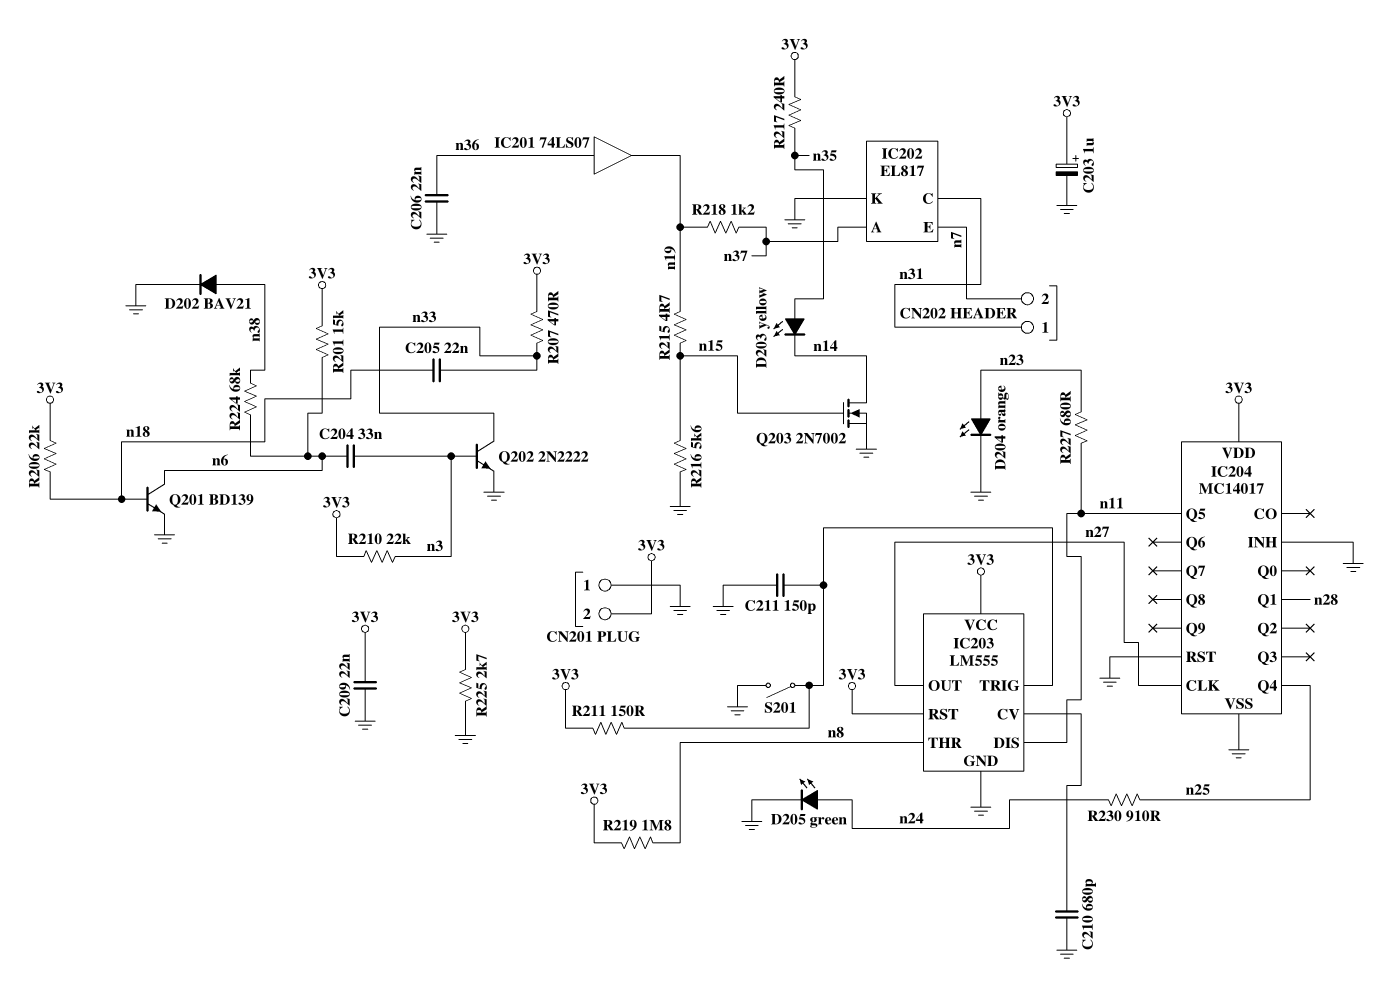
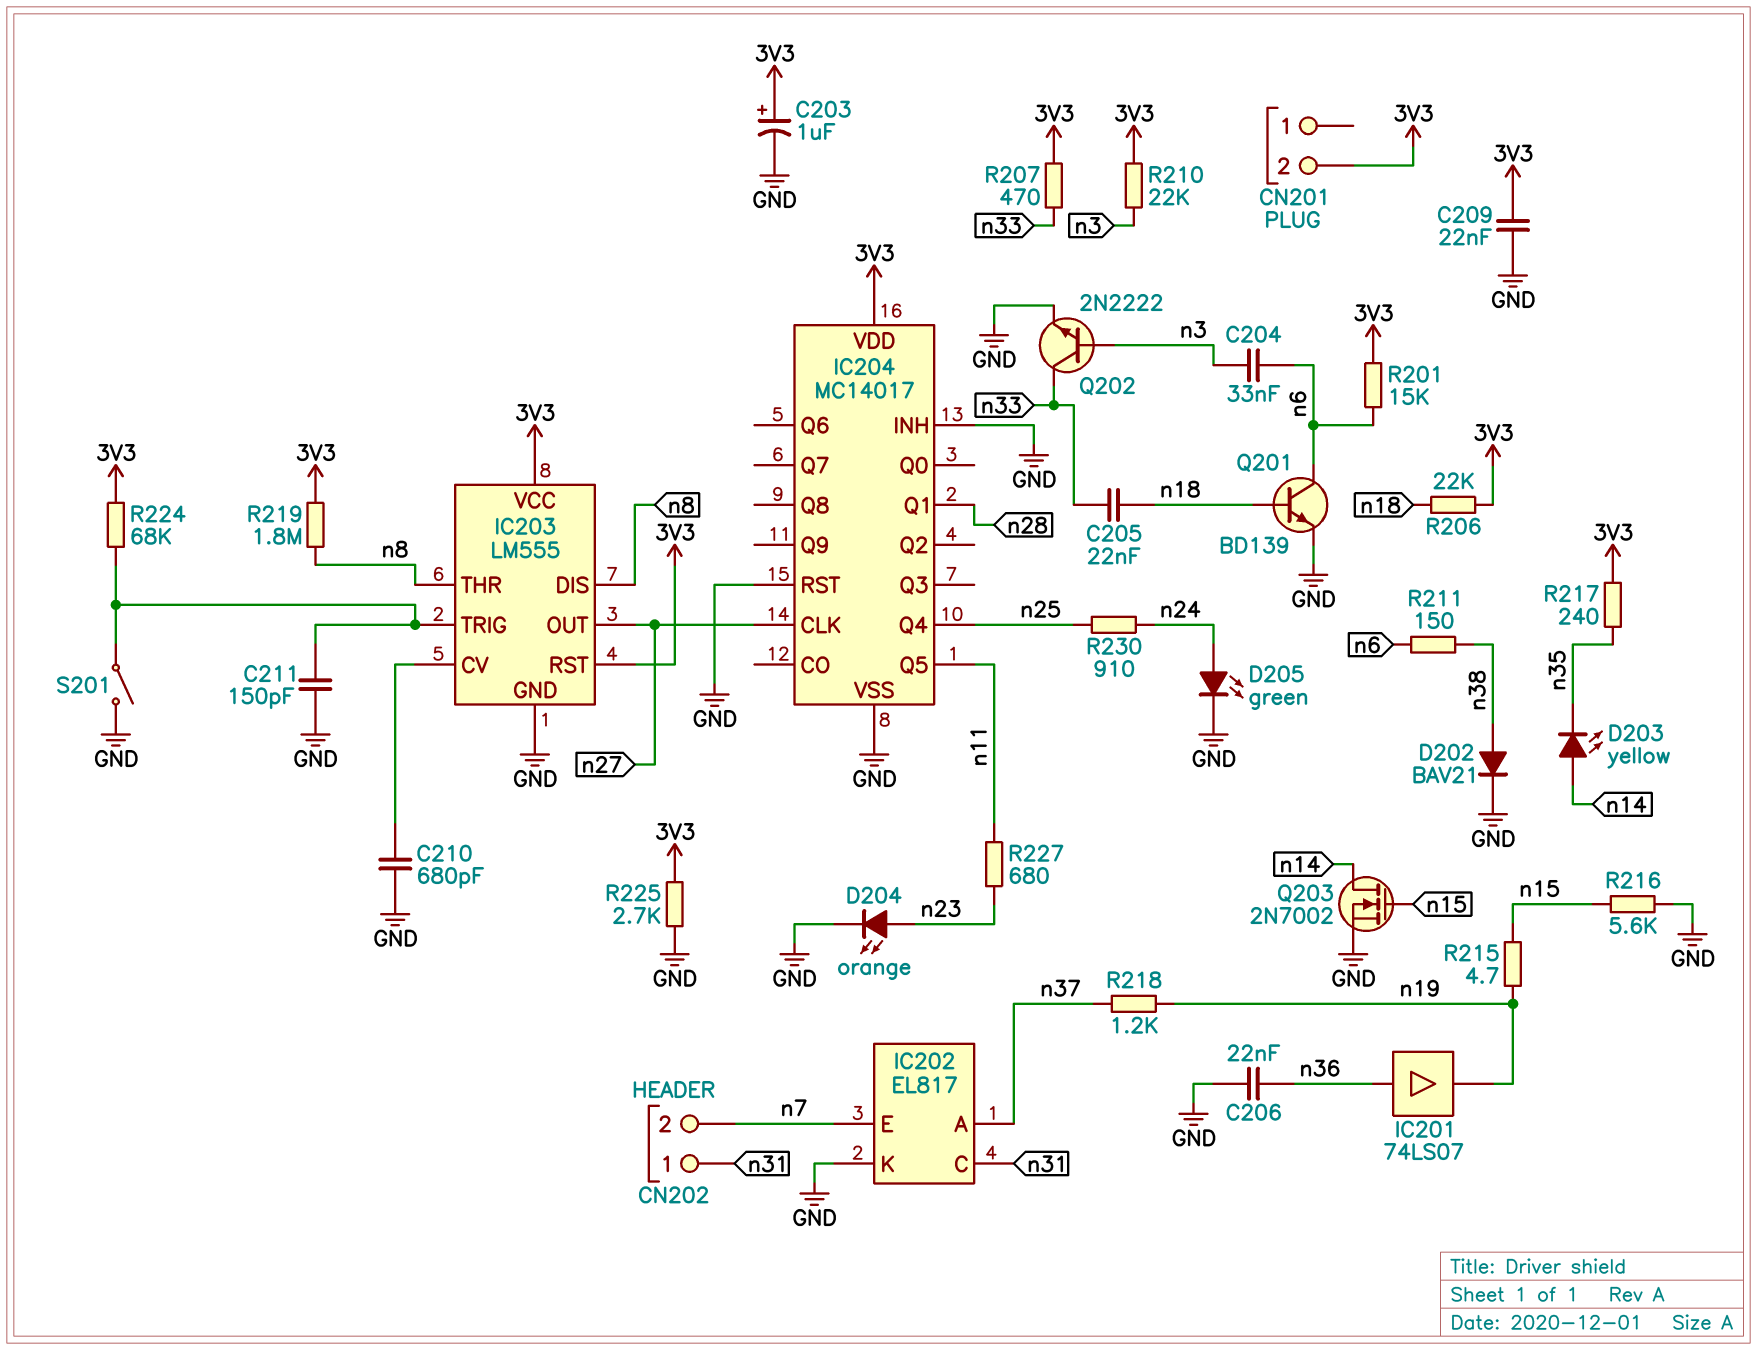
CN201 pin 1: GND -> none
D203: LED yellow (A n35, K n14) -> LED yellow (A n14, K n35)
IC203 pin DIS: n11 -> n8
R211: 150 (3V3, IC203/TRIG) -> 150 (n6, n38)
R224: 68k (n6, n38) -> 68k (3V3, IC203/TRIG)

